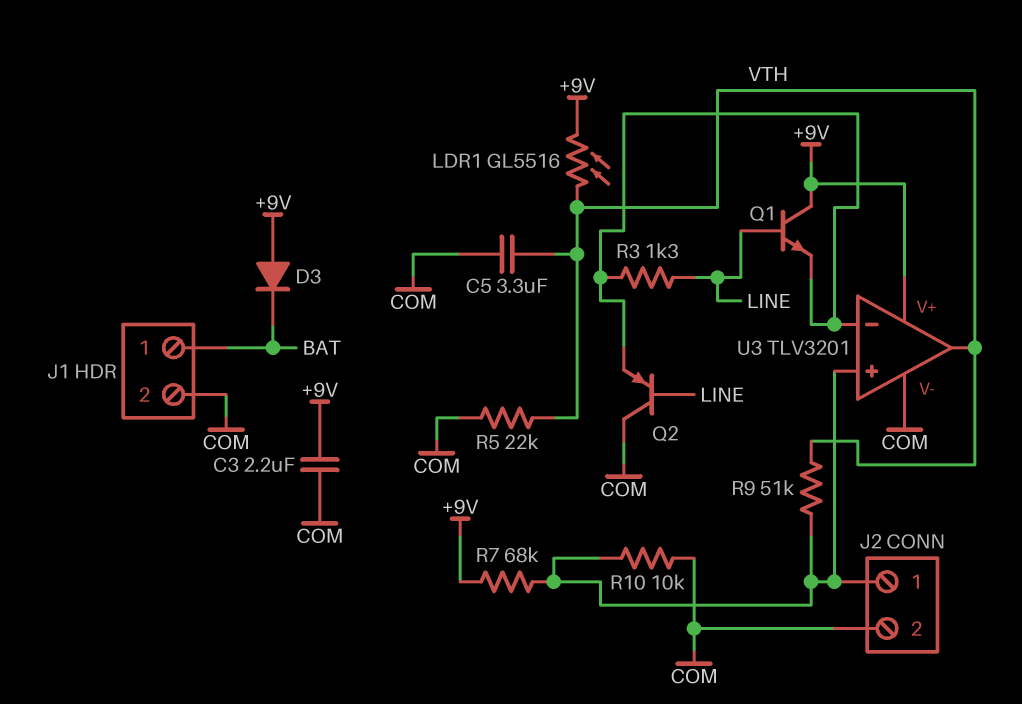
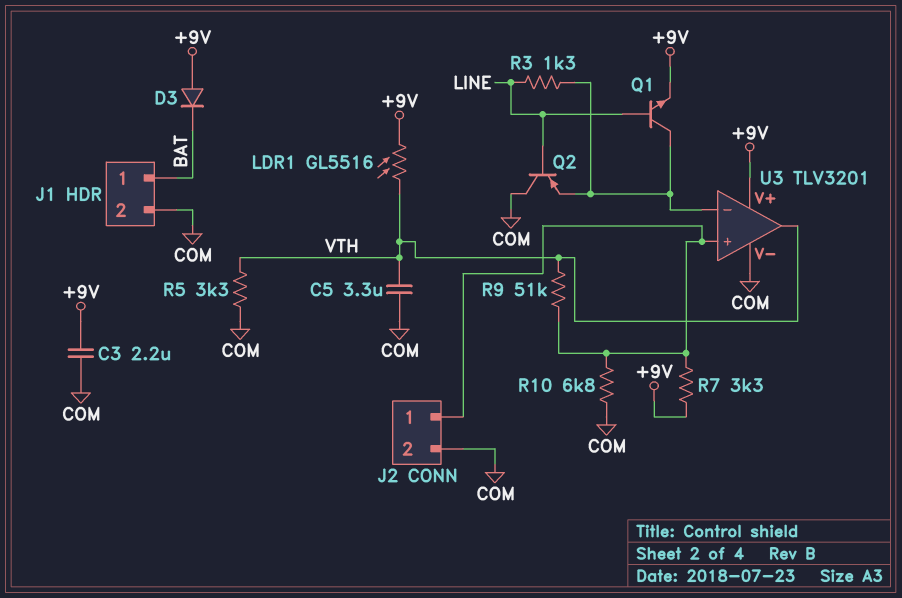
Q1: NPN (B LINE, C +9V, E U3/in-) -> NPN (B LINE, C U3/in-, E +9V)
R5: 22k (COM, VTH) -> 3.3k (COM, VTH)
R7: 68k (+9V, J2/1) -> 3.3k (+9V, J2/1)
R10: 10k (COM, J2/1) -> 6.8k (COM, J2/1)

